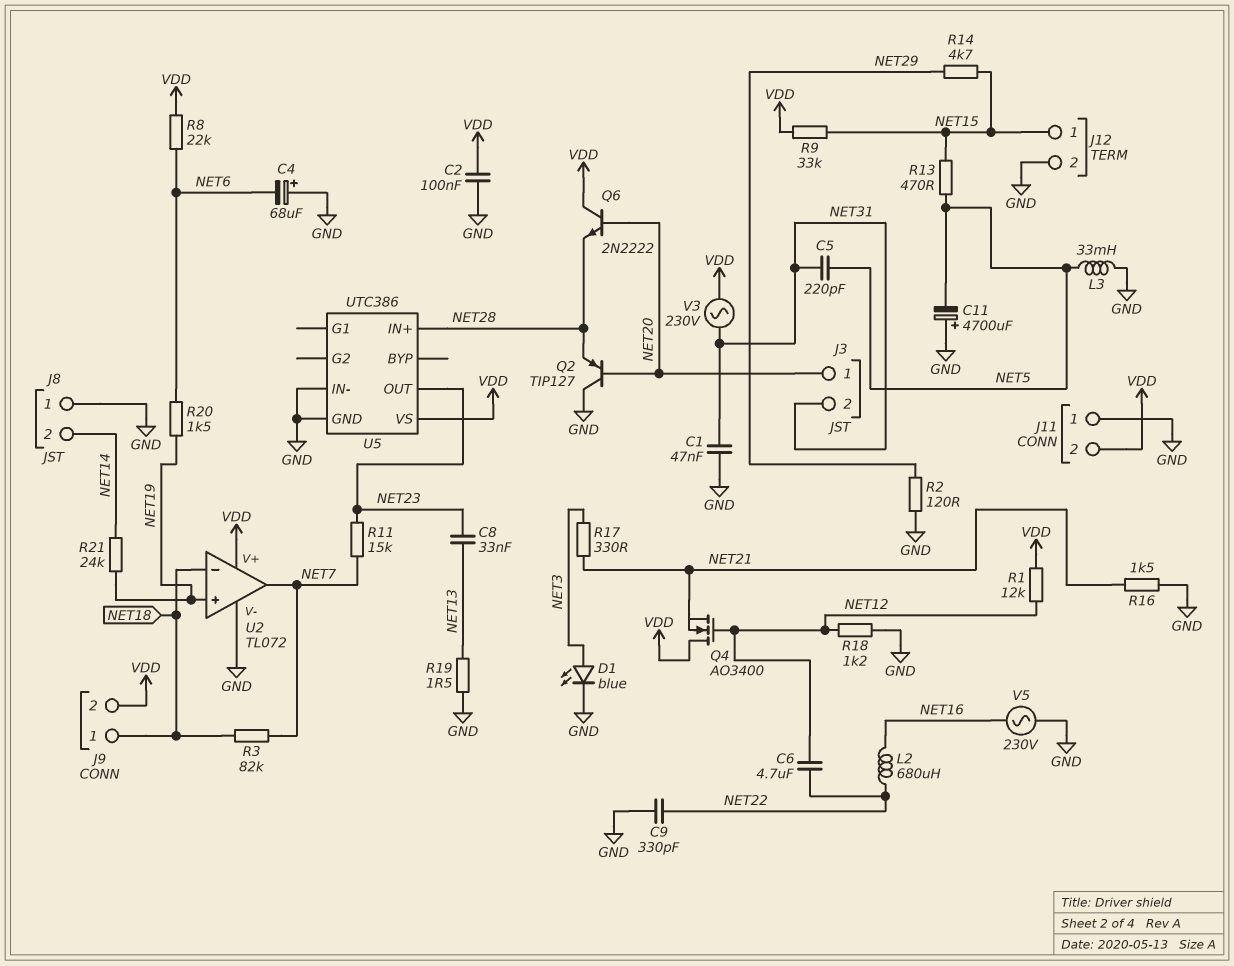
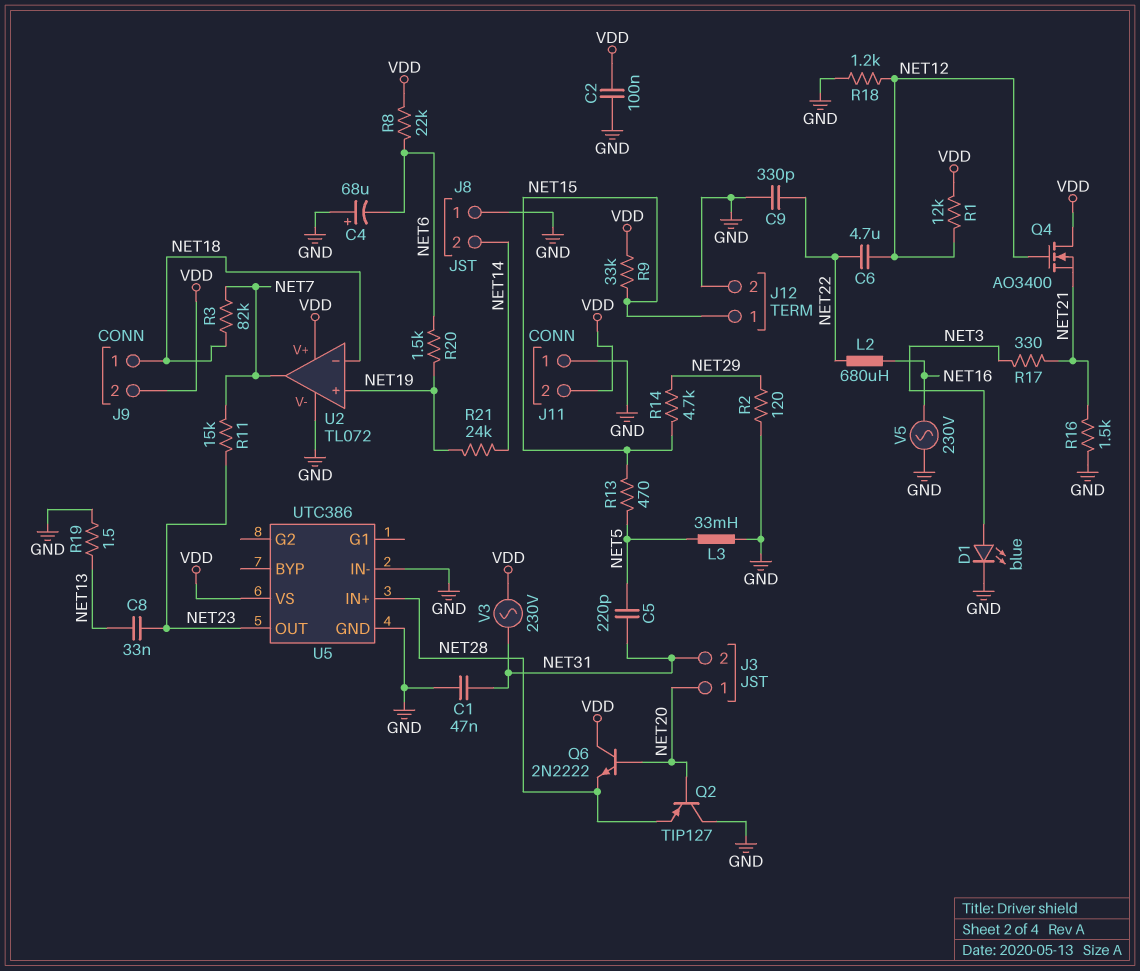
C11: 4700uF (plus GND, minus NET5) -> none

